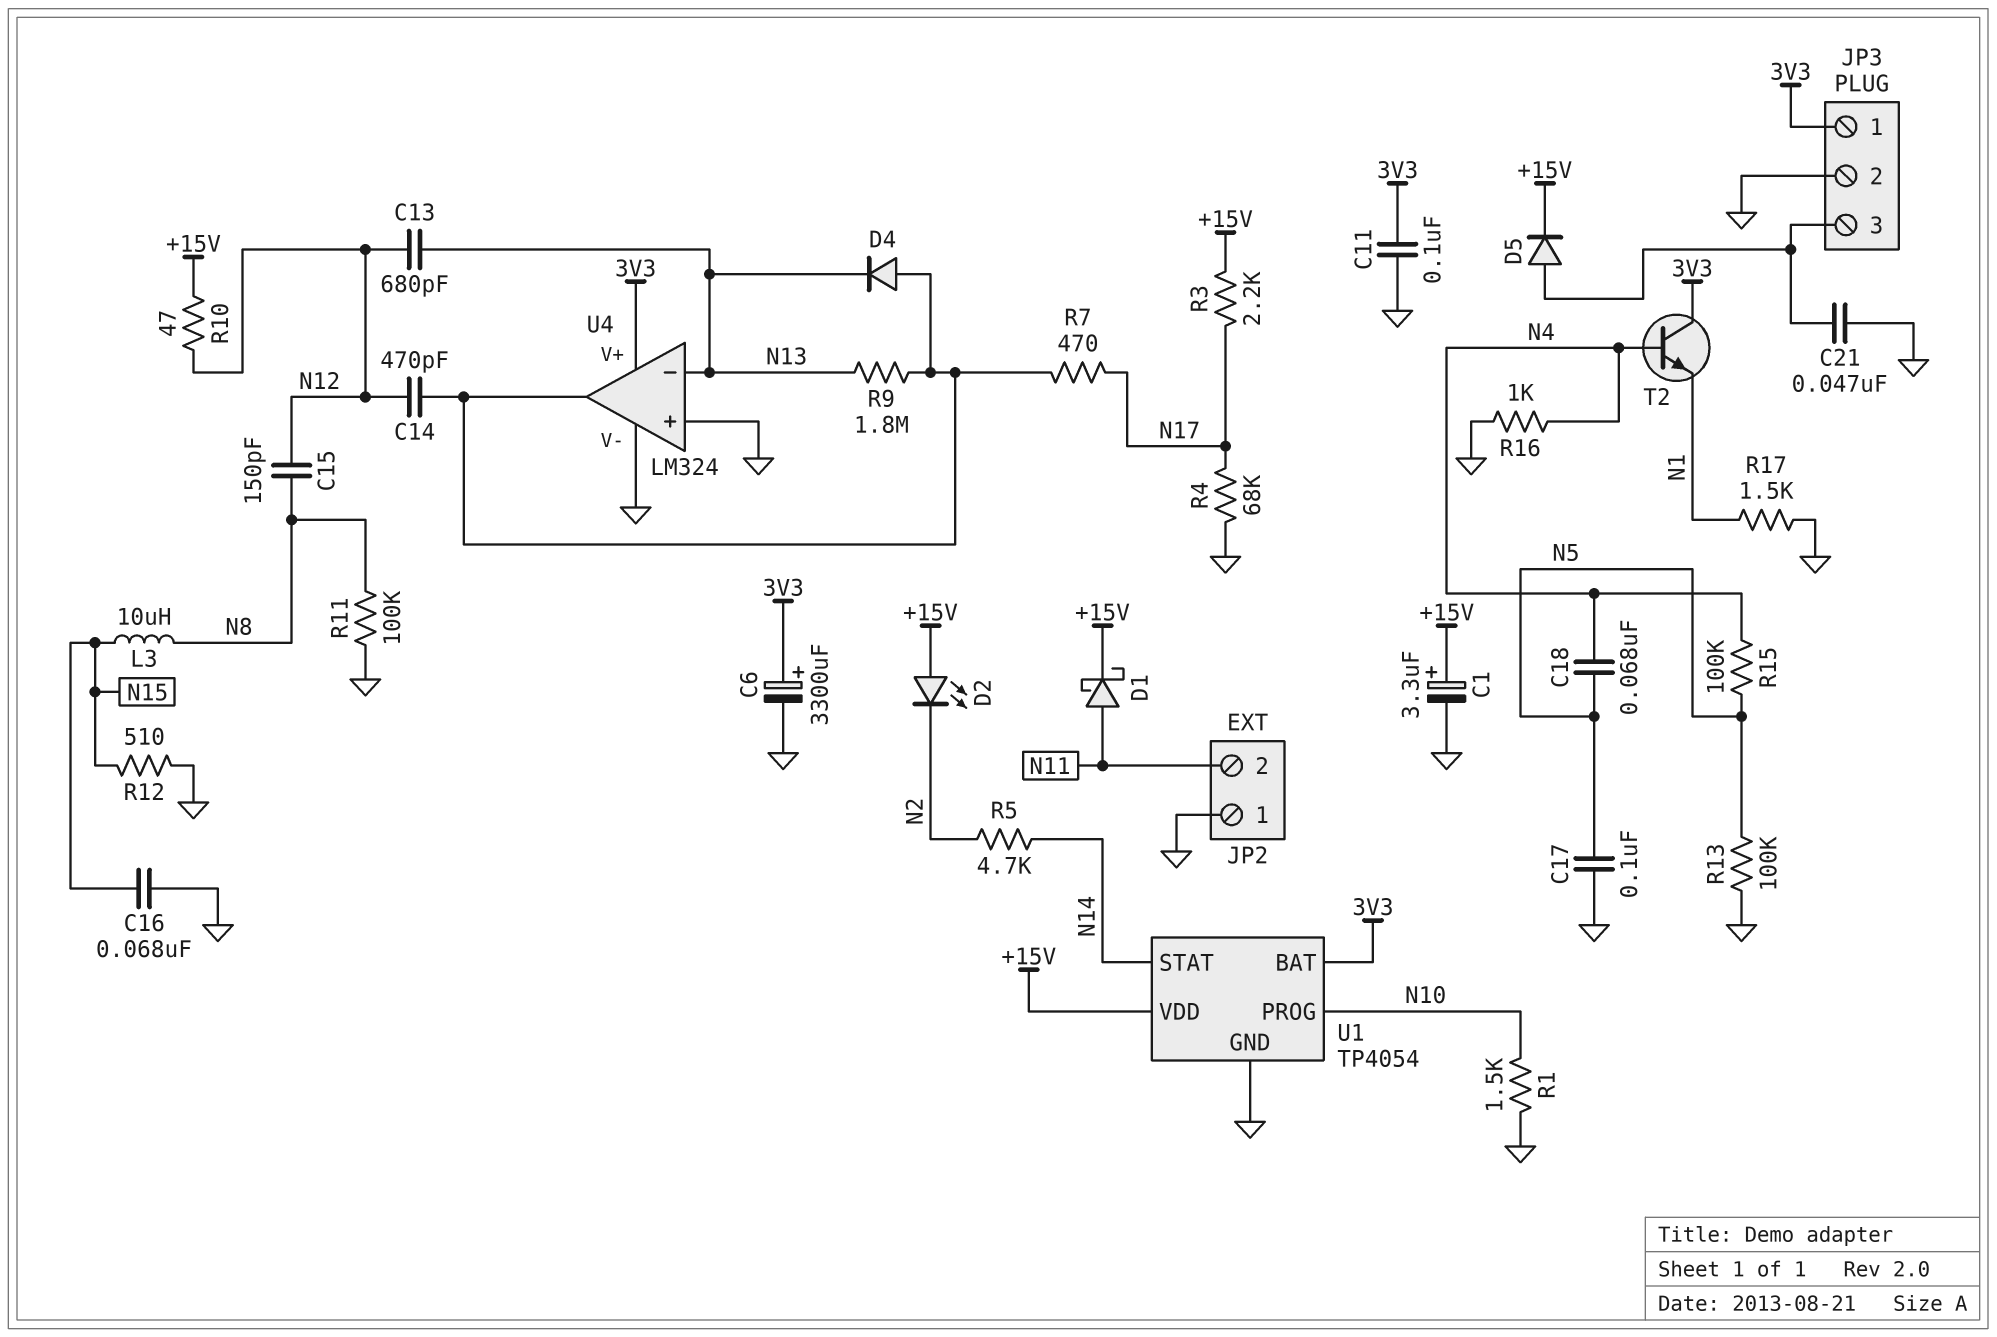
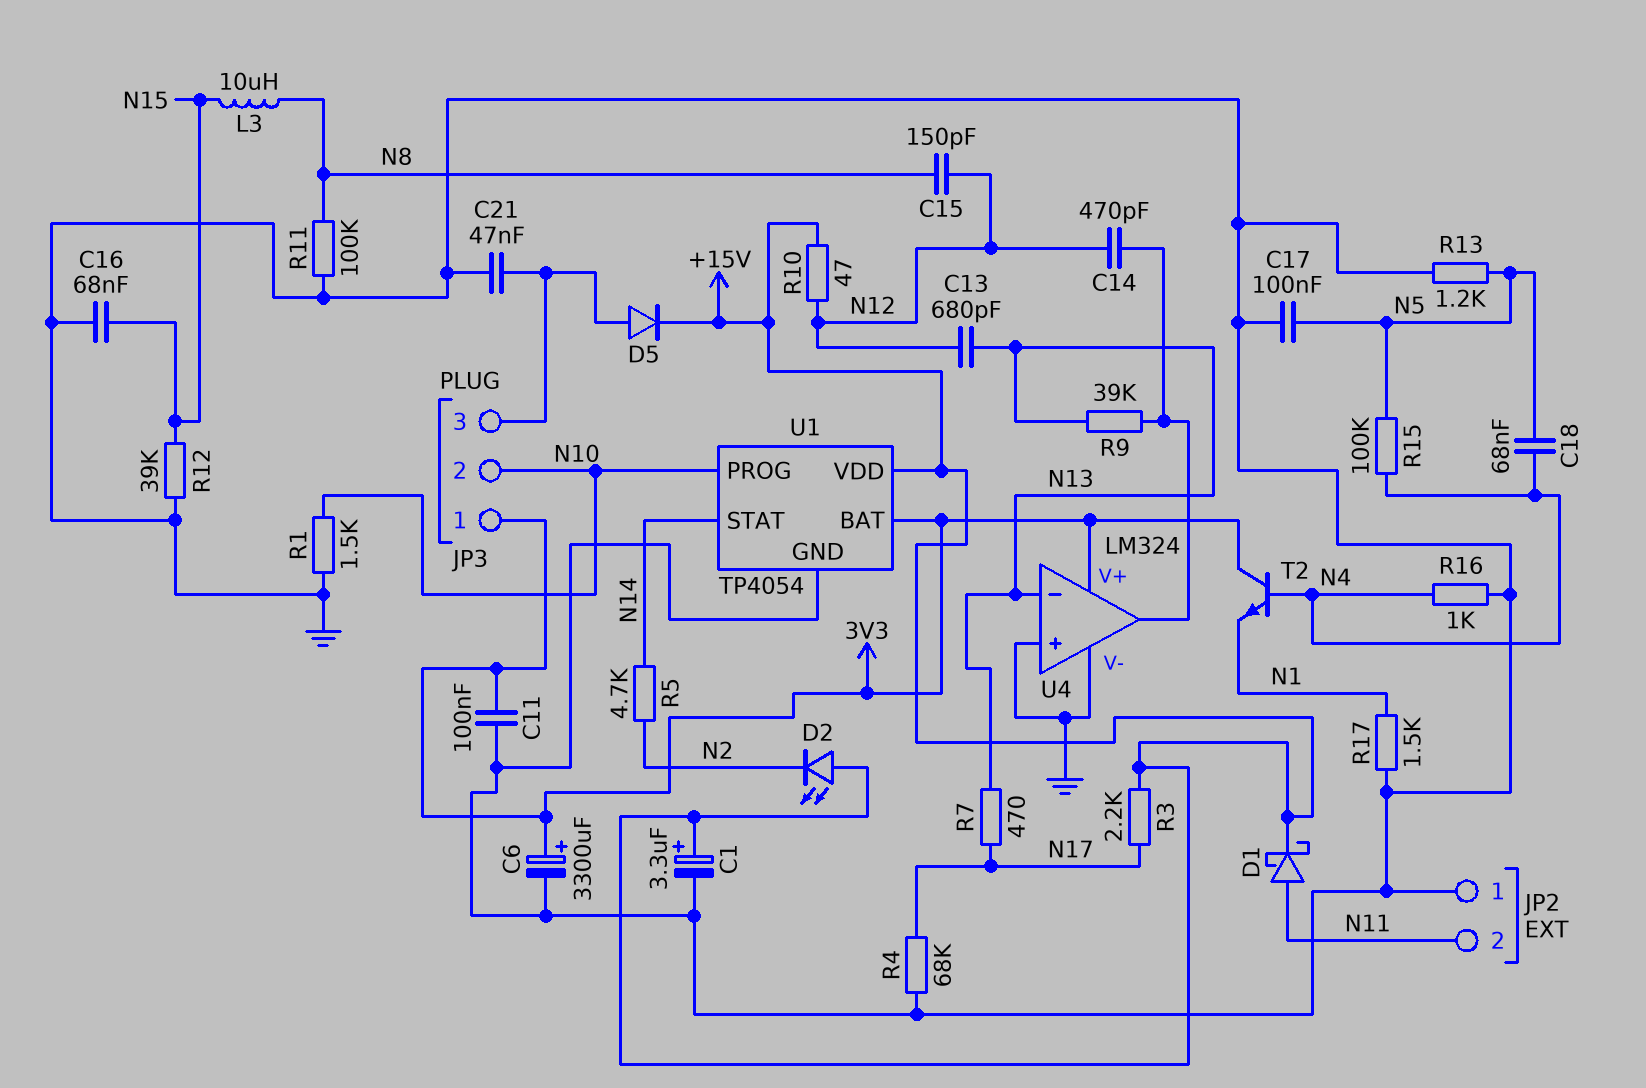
D4: diode (A U4/out, K N13) -> none
JP3 pin 2: GND -> N10
R7: 470 (N17, U4/out) -> 470 (N13, N17)
R9: 1.8M (N13, U4/out) -> 39k (N13, U4/out)
R12: 510 (GND, N15) -> 39k (GND, N15)
R13: 100k (GND, N5) -> 1.2k (GND, N5)

